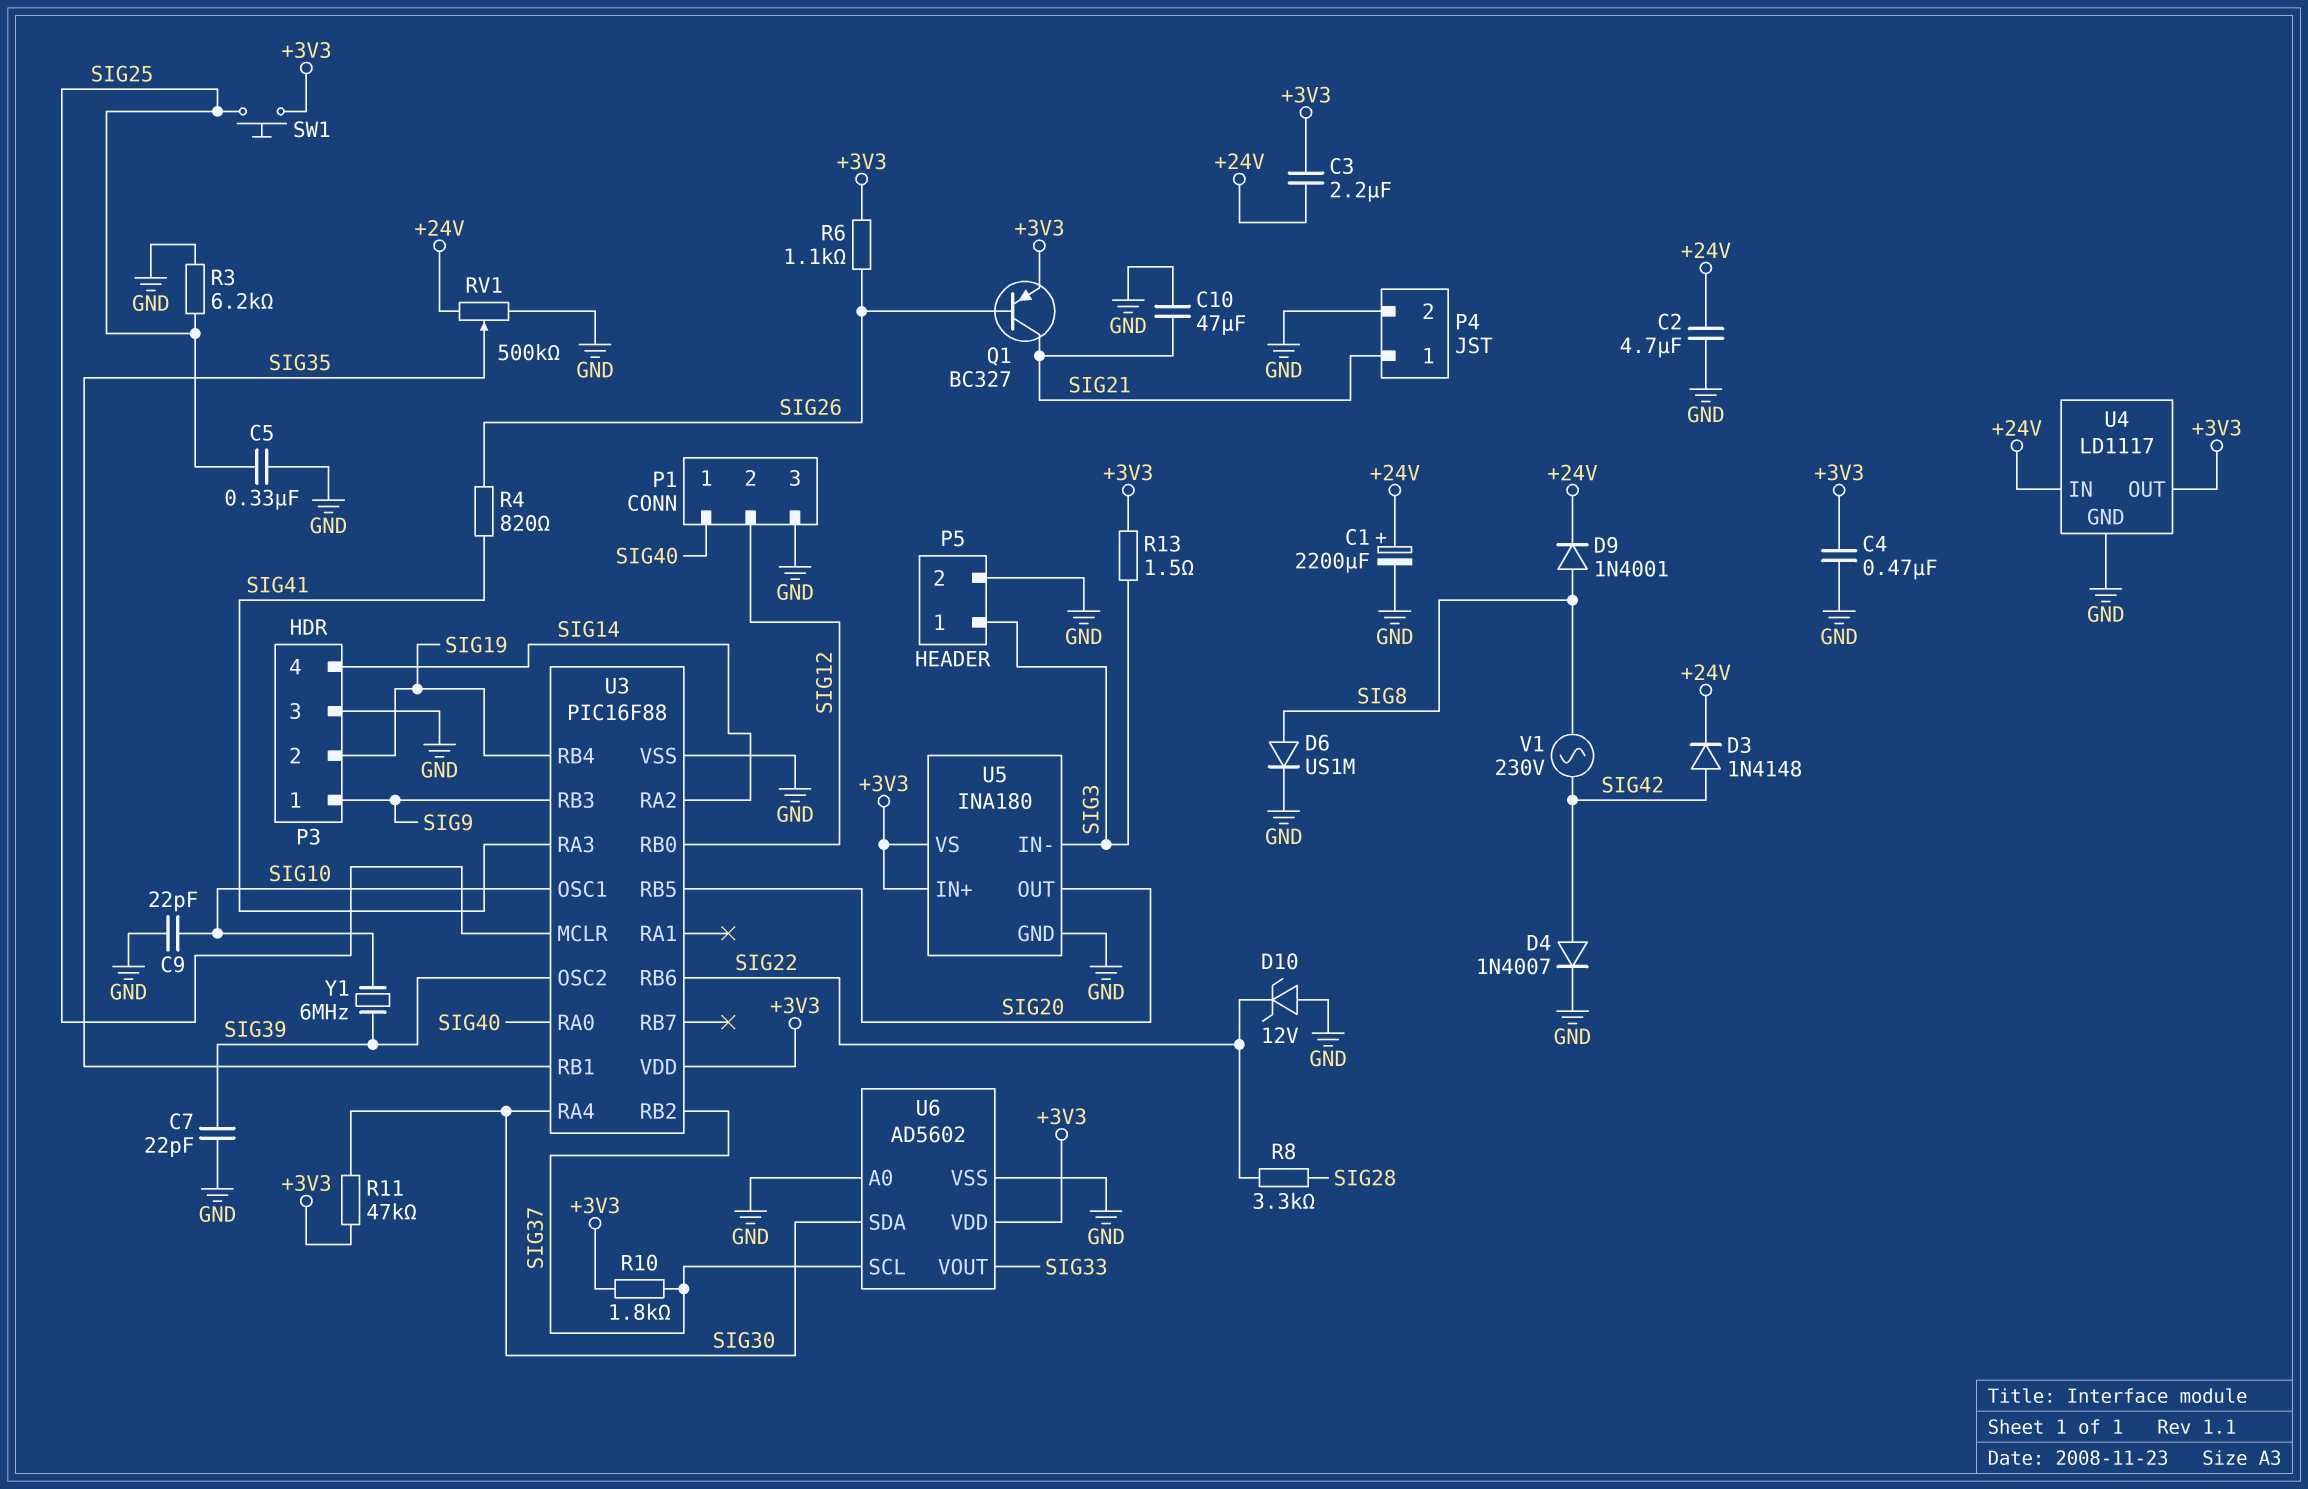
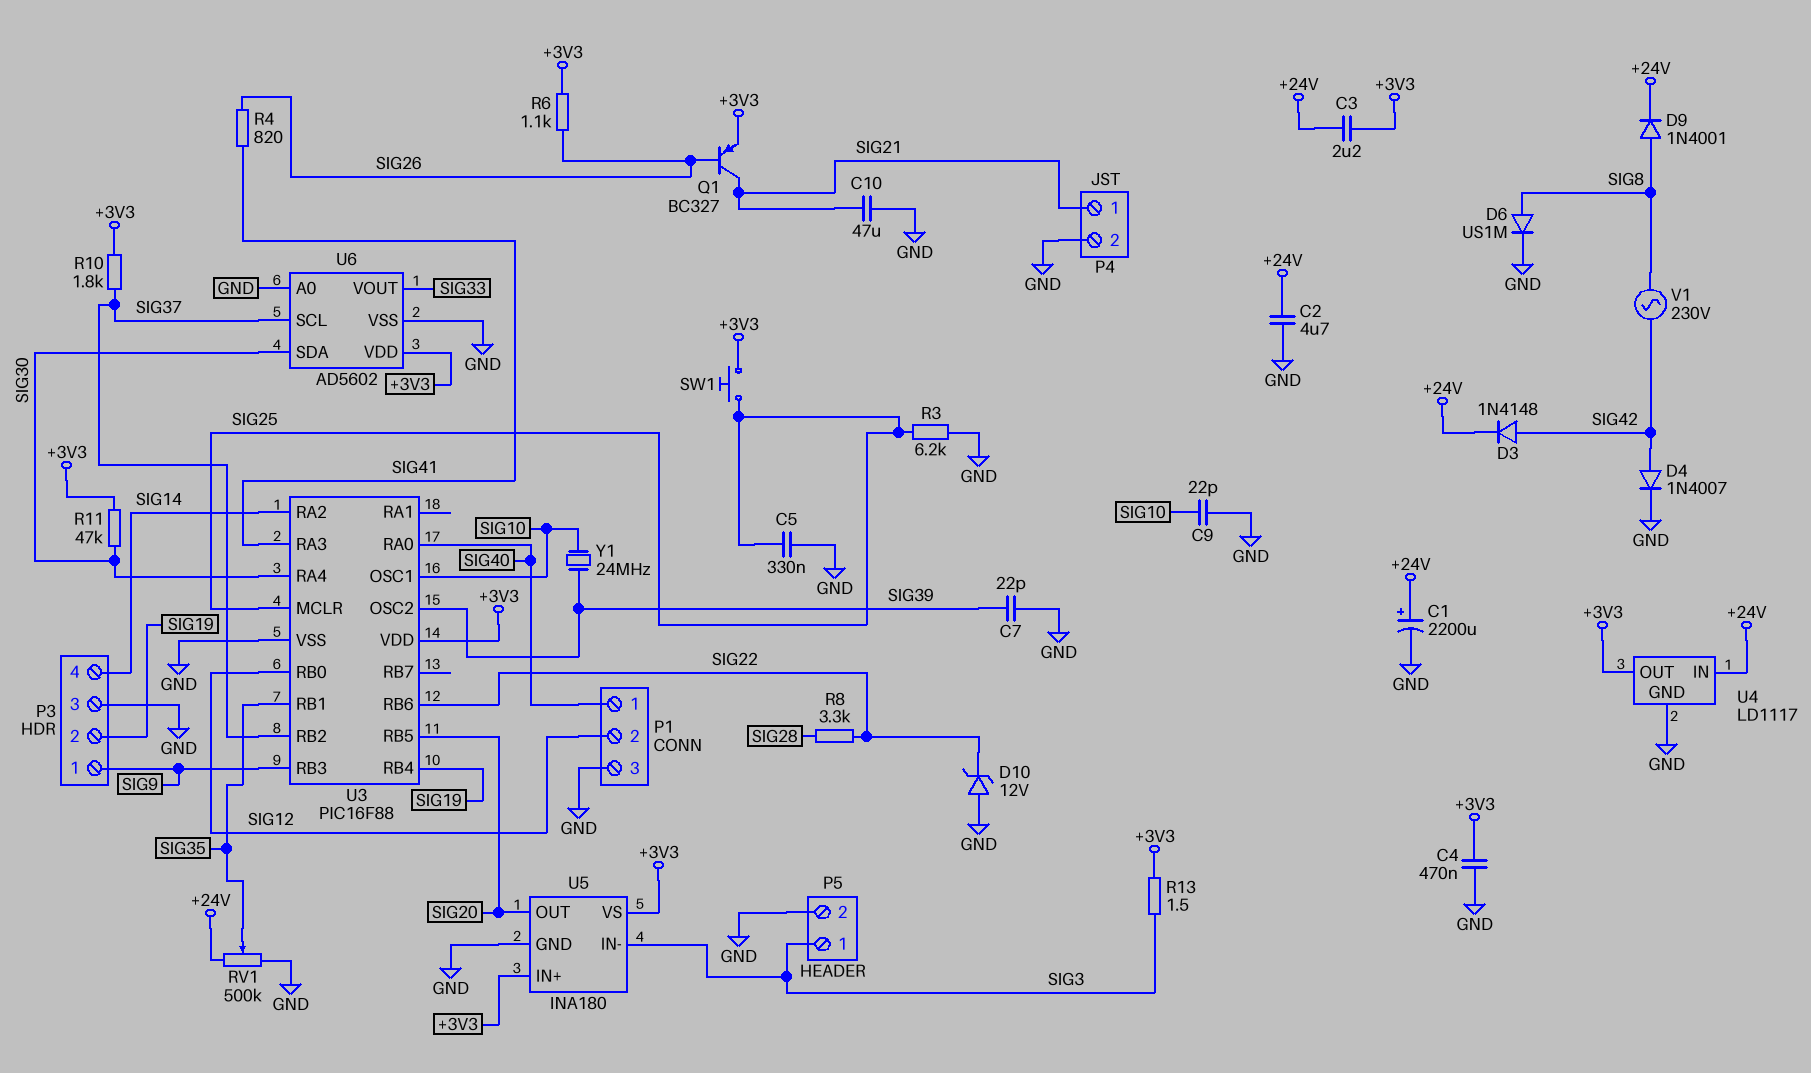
Y1: 6MHz (SIG10, SIG39) -> 24MHz (SIG10, SIG39)

